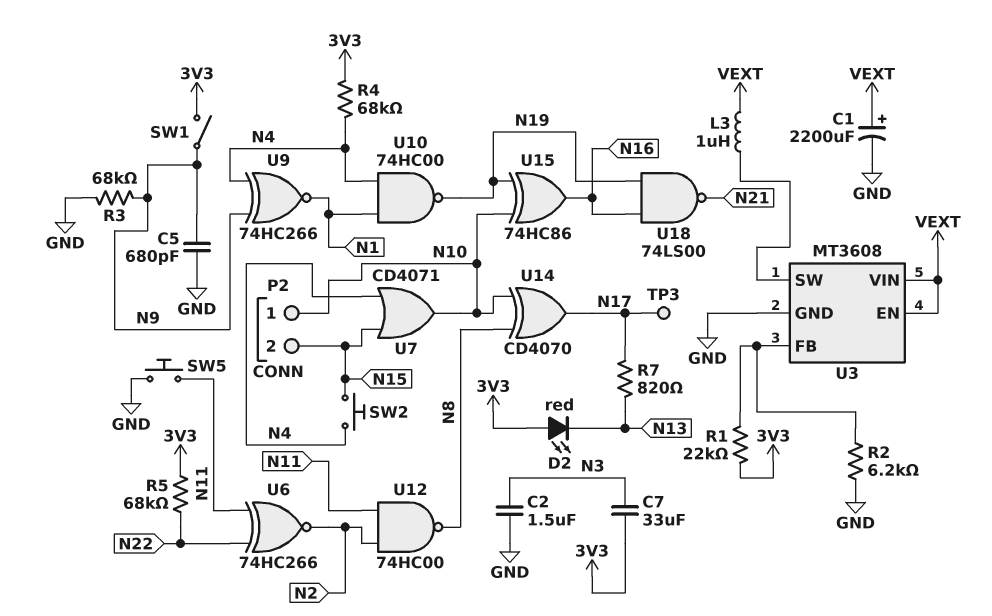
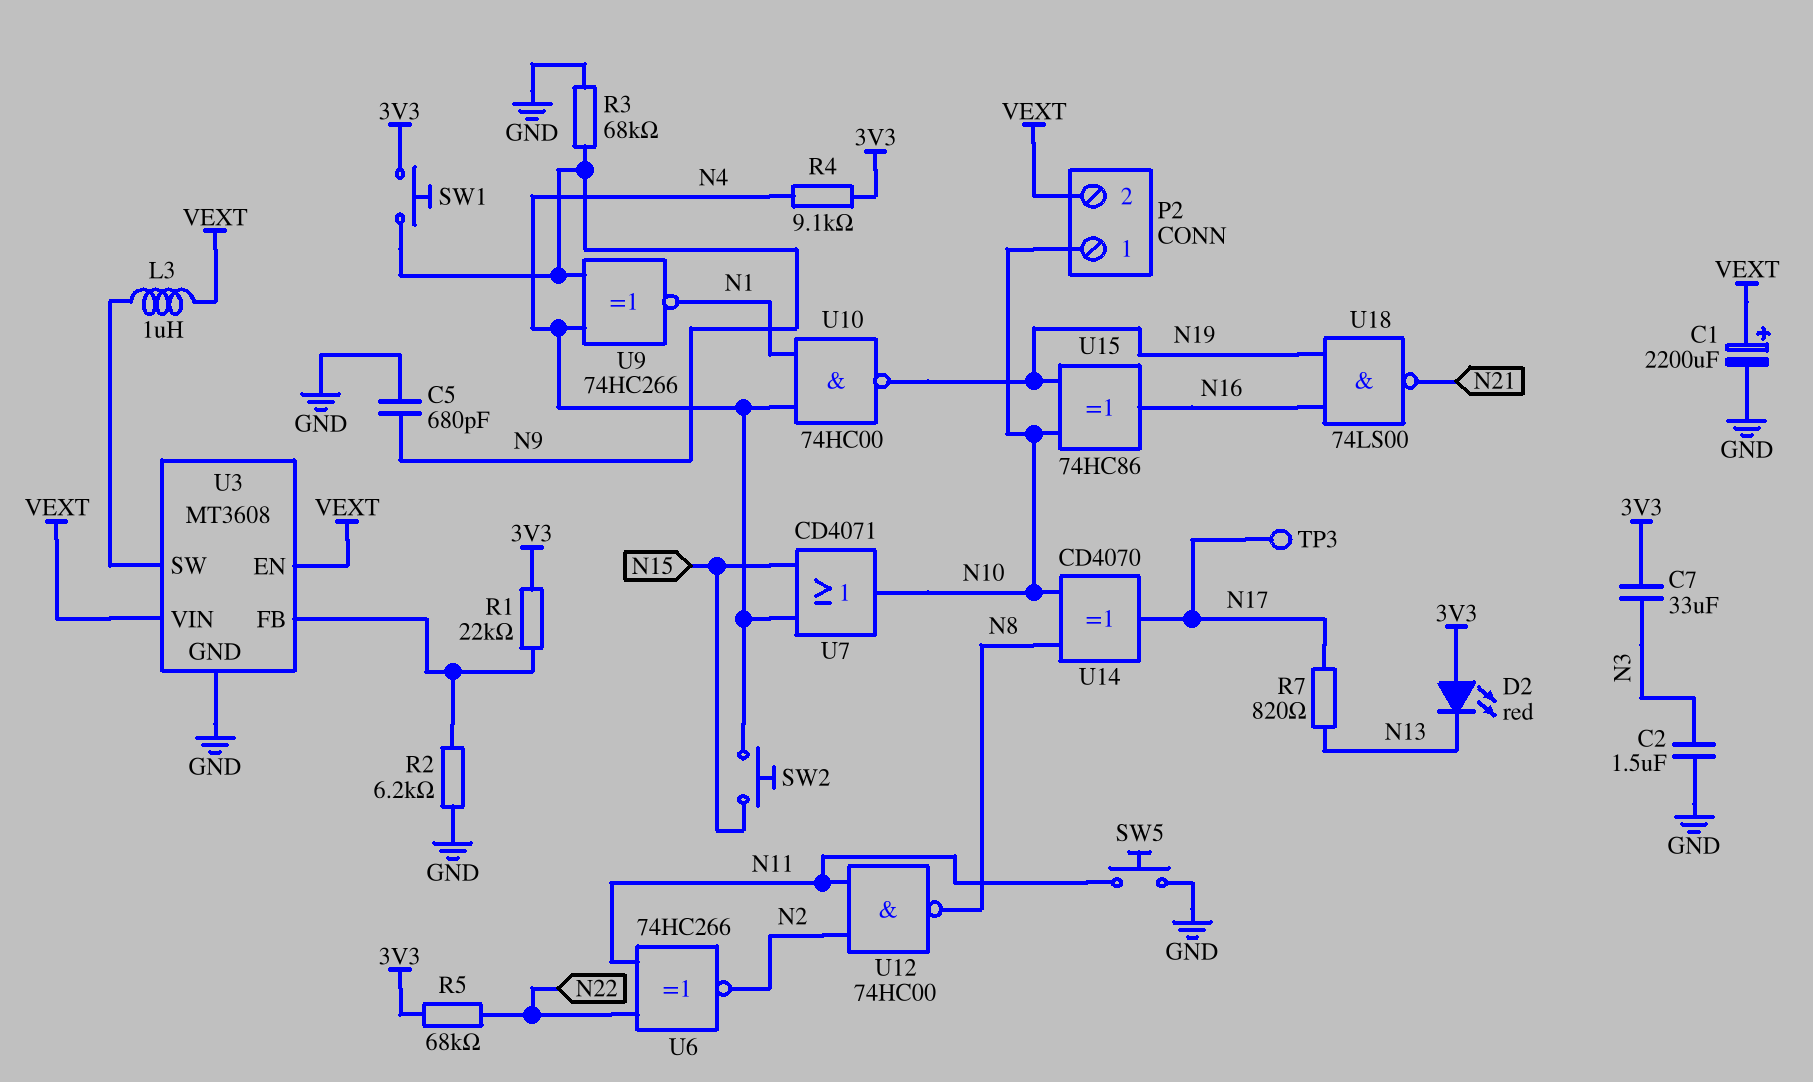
P2 pin 2: N15 -> VEXT
R4: 68k (3V3, N4) -> 9.1k (3V3, N4)
SW1: switch (3V3, N9) -> button (3V3, N9)

